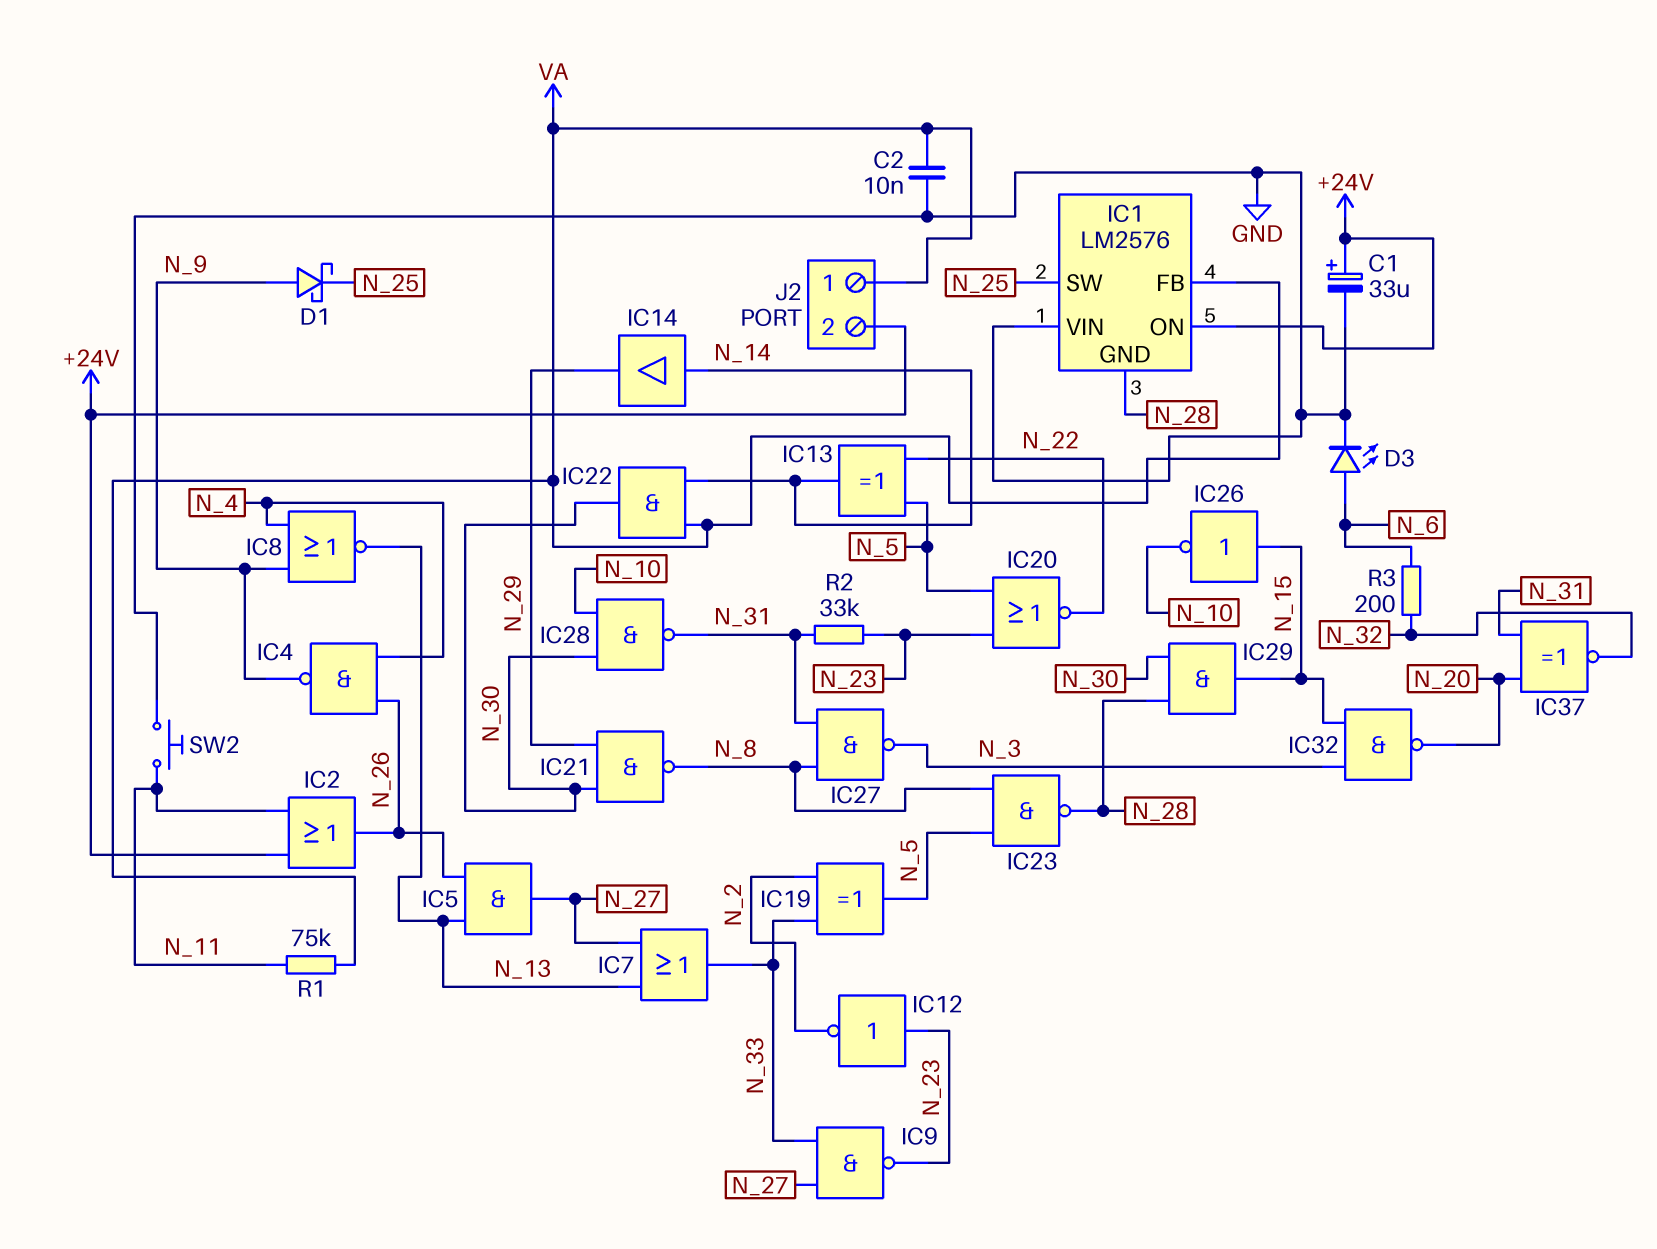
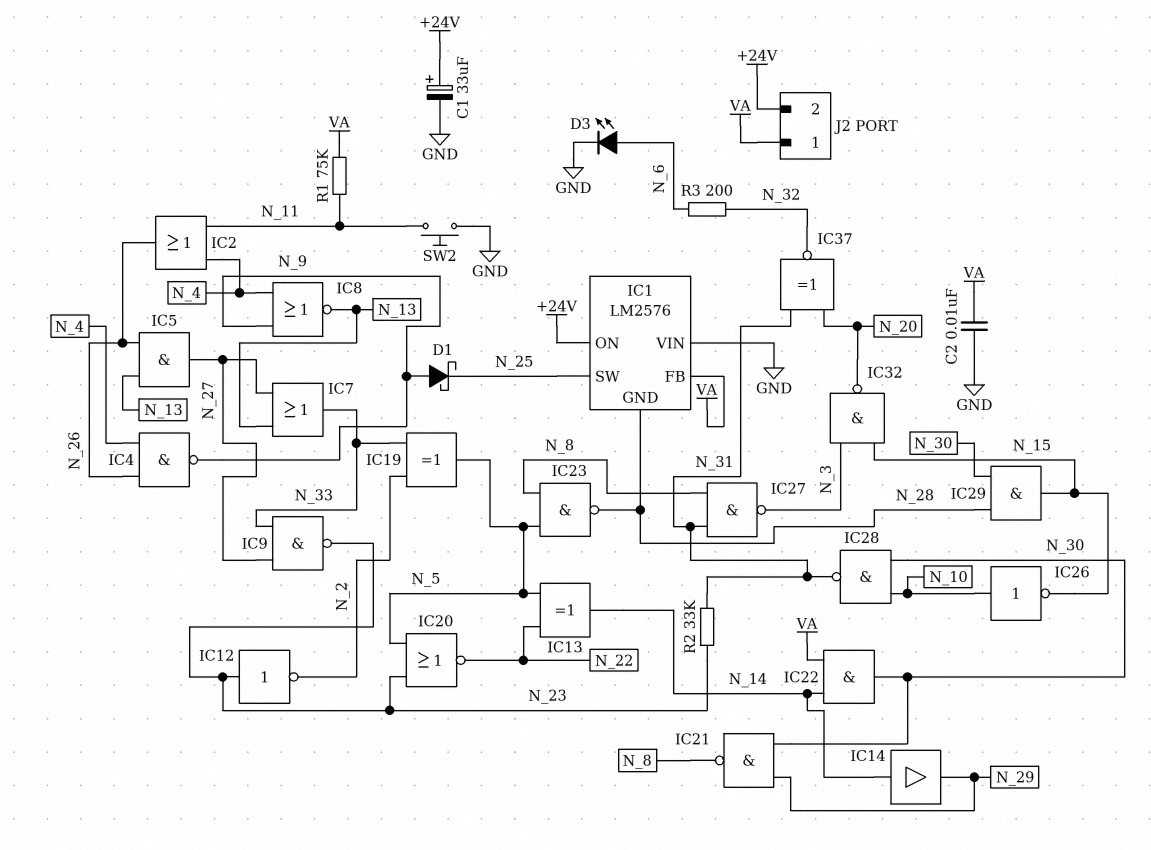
IC2: OR (in +24V, in N_11, out N_26) -> OR (in N_4, in N_11, out N_26)
IC26: NOT (in N_15, out N_10) -> NOT (in N_10, out N_15)

